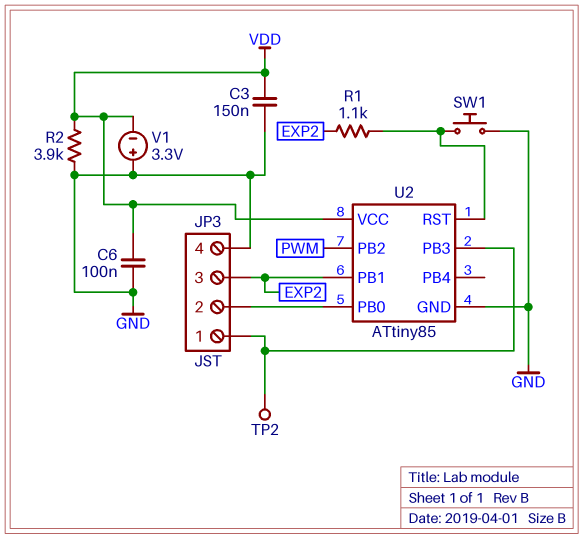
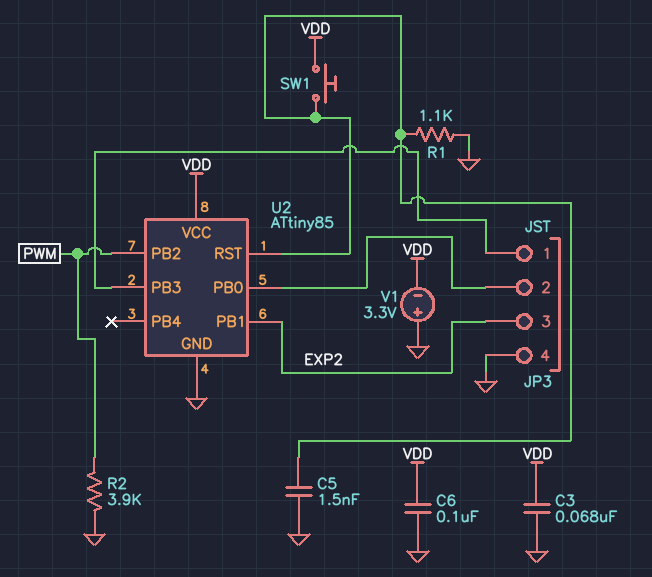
C3: 150nF (GND, VDD) -> 68nF (GND, VDD)
C5: none -> 1.5nF (GND, U2/RST)
R1: 1.1k (EXP2, U2/RST) -> 1.1k (GND, U2/RST)
R2: 3.9k (GND, VDD) -> 3.9k (GND, PWM)
SW1: button (GND, U2/RST) -> button (U2/RST, VDD)
TP2: test point (JP3/1) -> none

